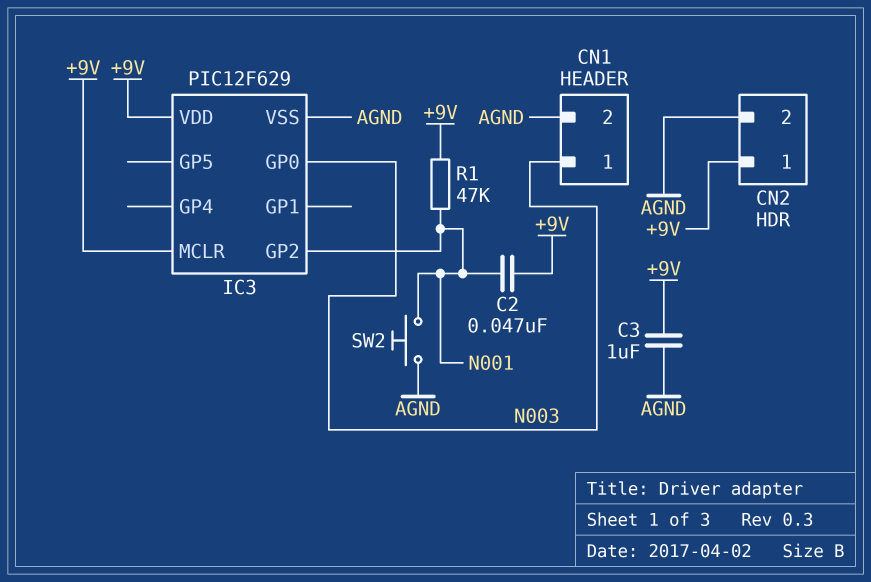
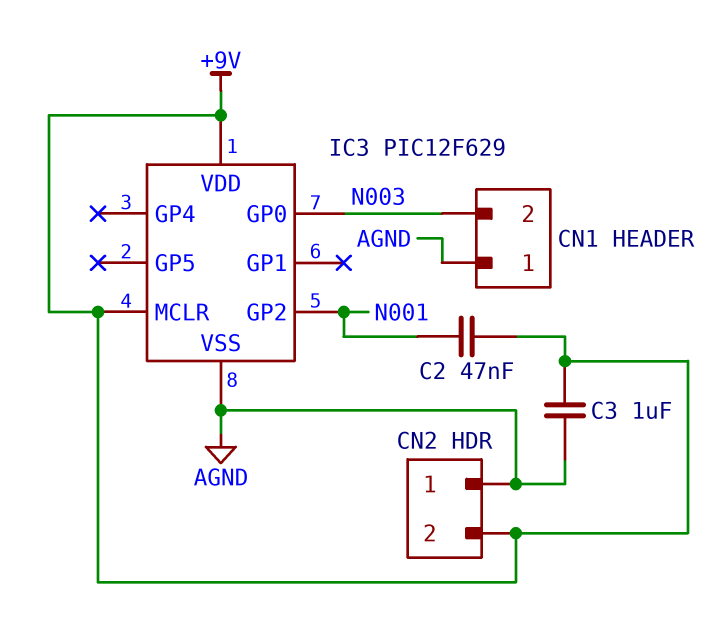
CN1 pin 1: N003 -> AGND
CN1 pin 2: AGND -> N003
CN2 pin 1: +9V -> AGND
CN2 pin 2: AGND -> +9V
R1: 47k (+9V, N001) -> none
SW2: button (AGND, N001) -> none

